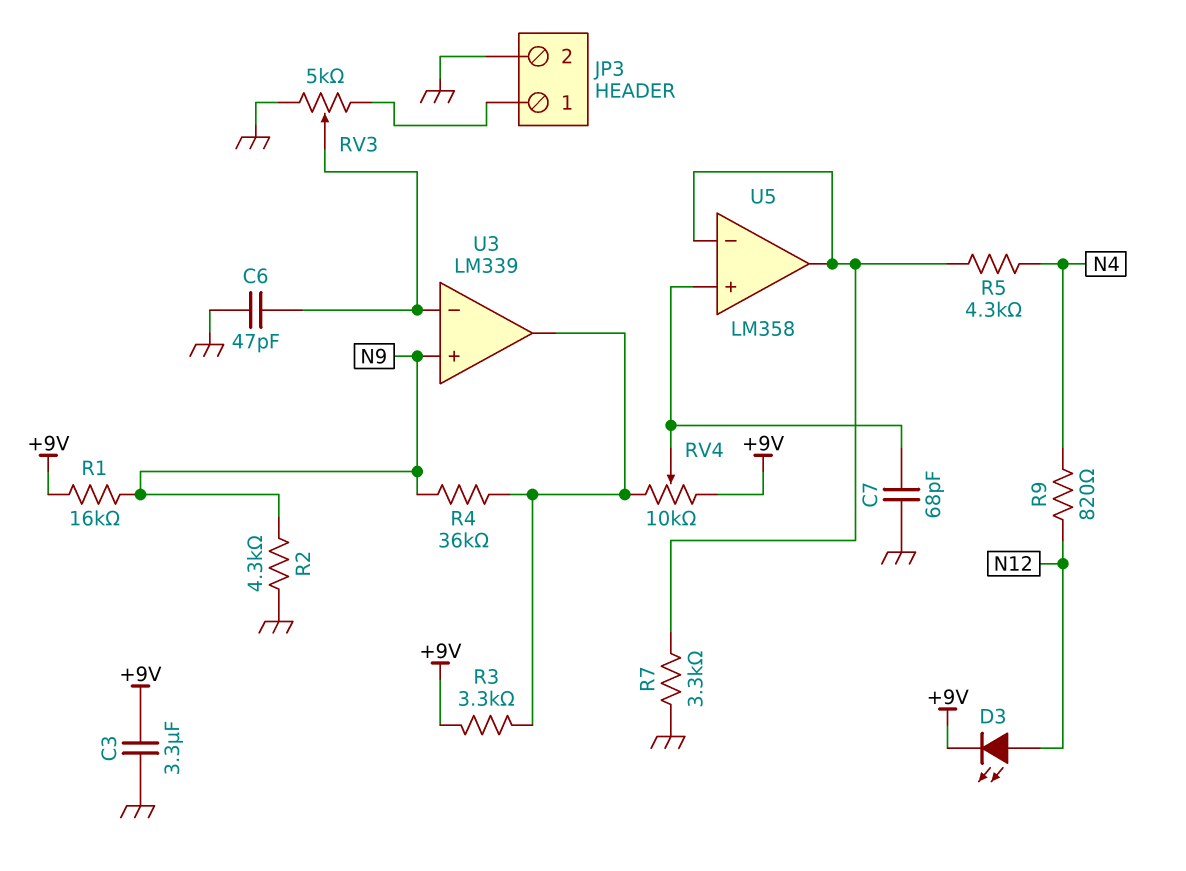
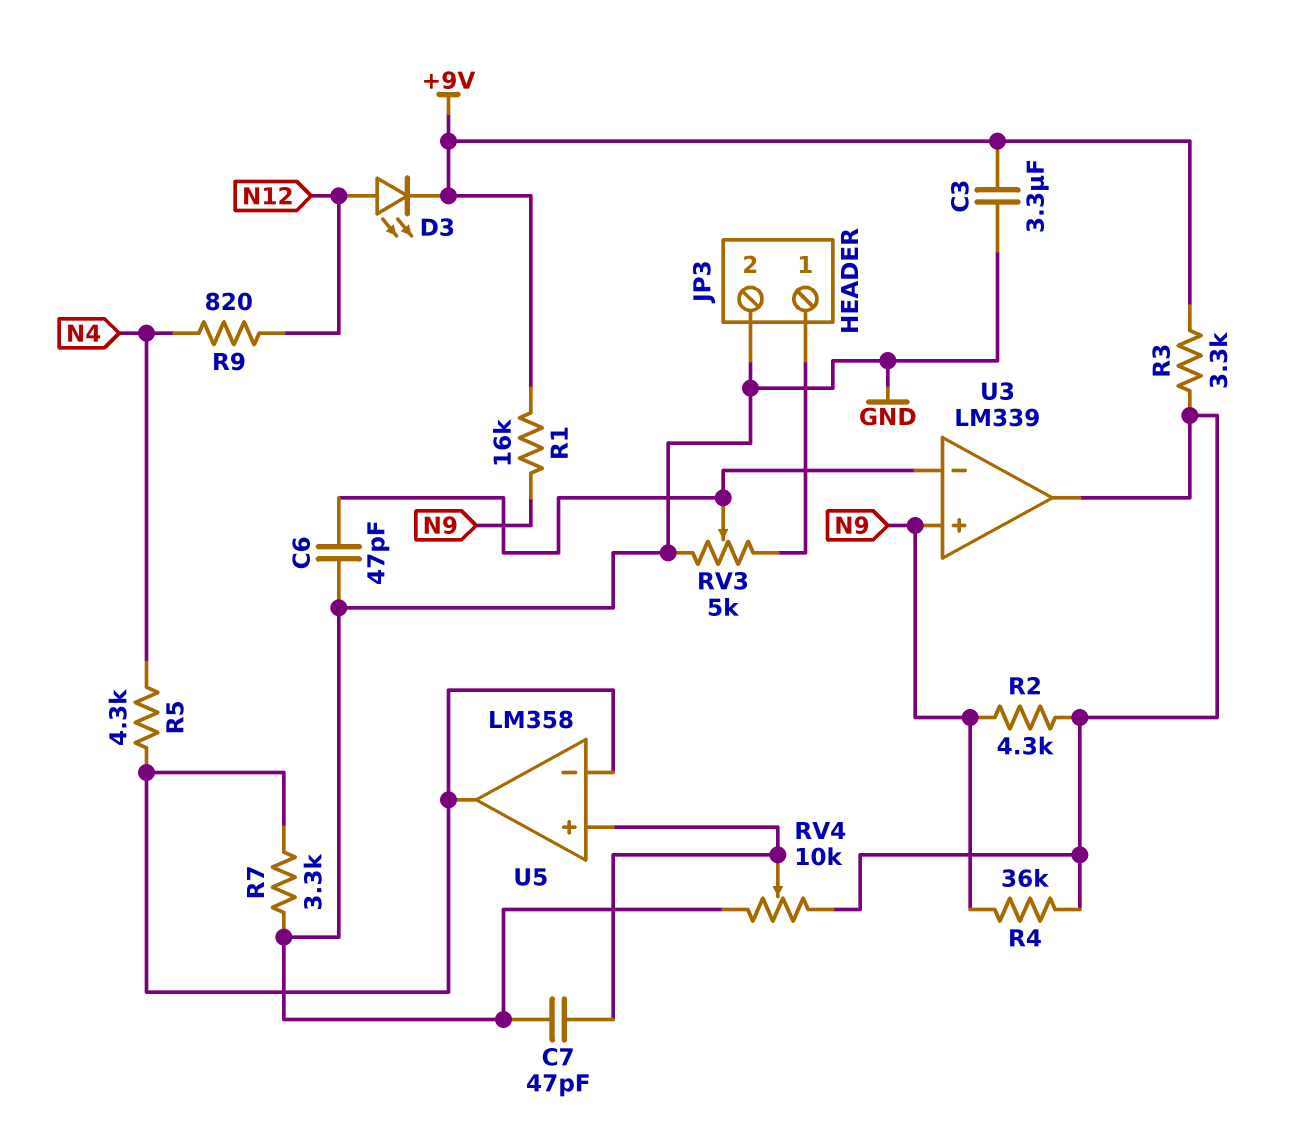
C7: 68pF (GND, U5/in+) -> 47pF (GND, U5/in+)
R2: 4.3k (GND, N9) -> 4.3k (N9, U3/out)
RV4: 10k (+9V, U3/out, wiper U5/in+) -> 10k (GND, U3/out, wiper U5/in+)

